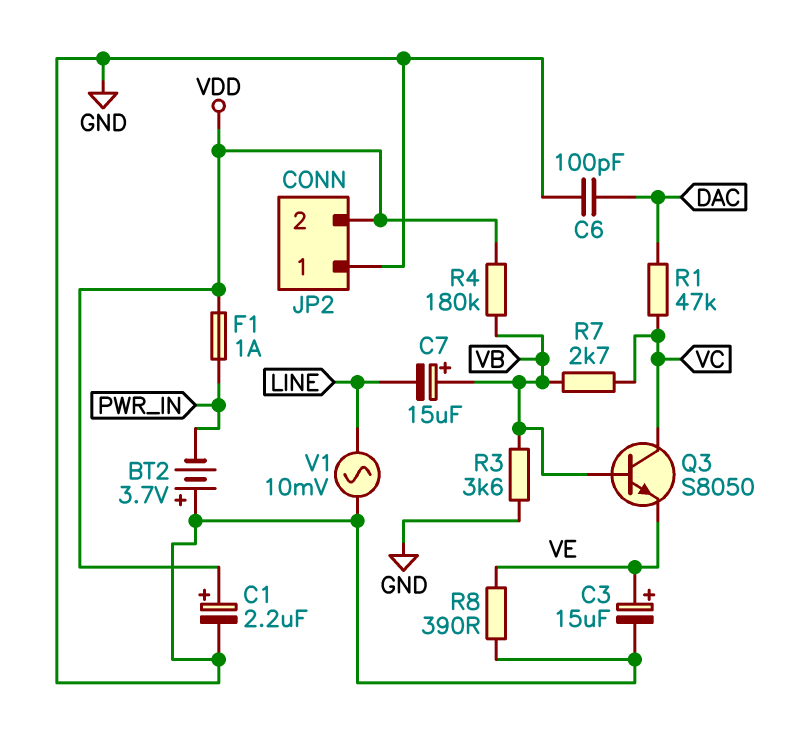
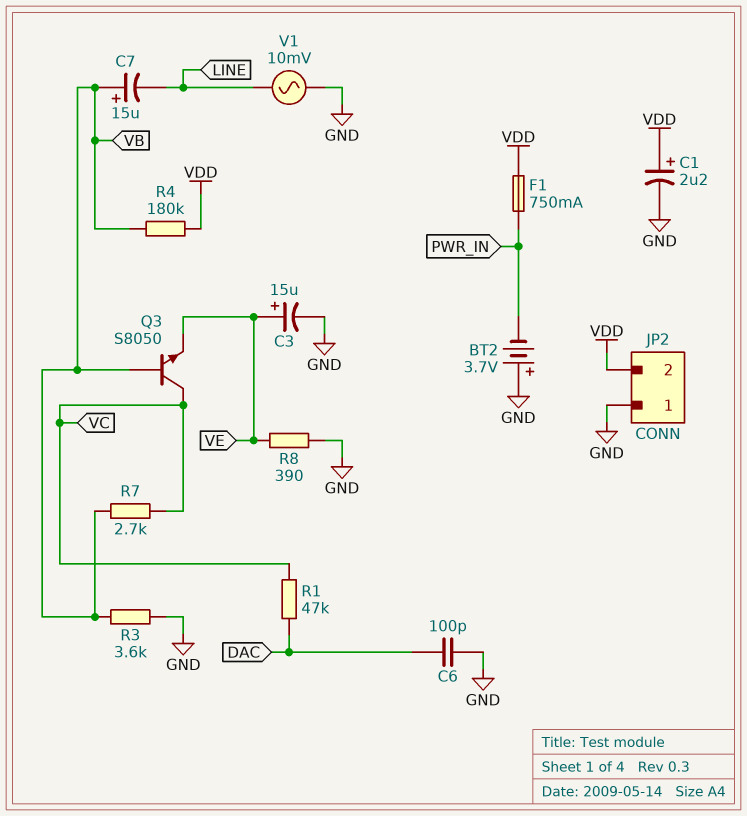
F1: 1A (PWR_IN, VDD) -> 750mA (PWR_IN, VDD)

